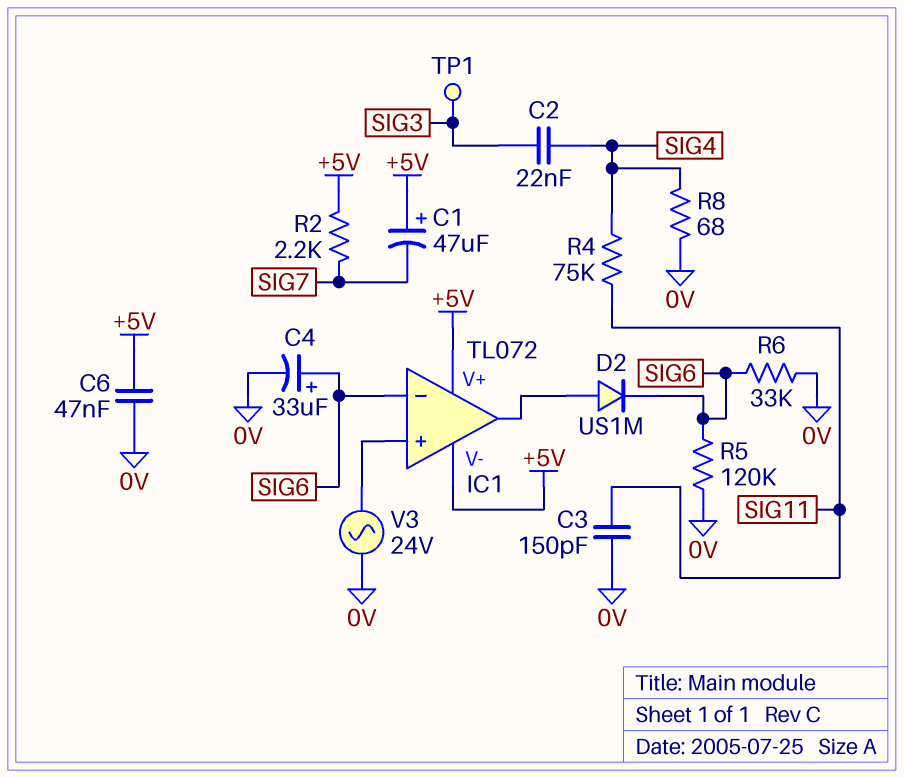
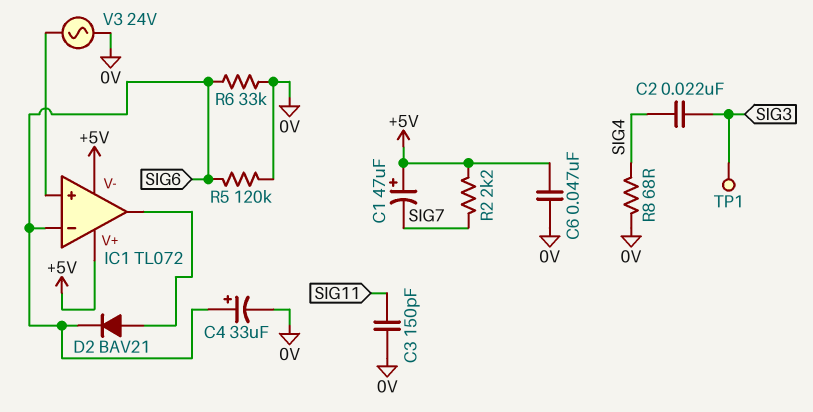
D2: diode US1M (A IC1/out, K SIG6) -> diode BAV21 (A IC1/out, K SIG6)
R4: 75k (SIG4, SIG11) -> none

